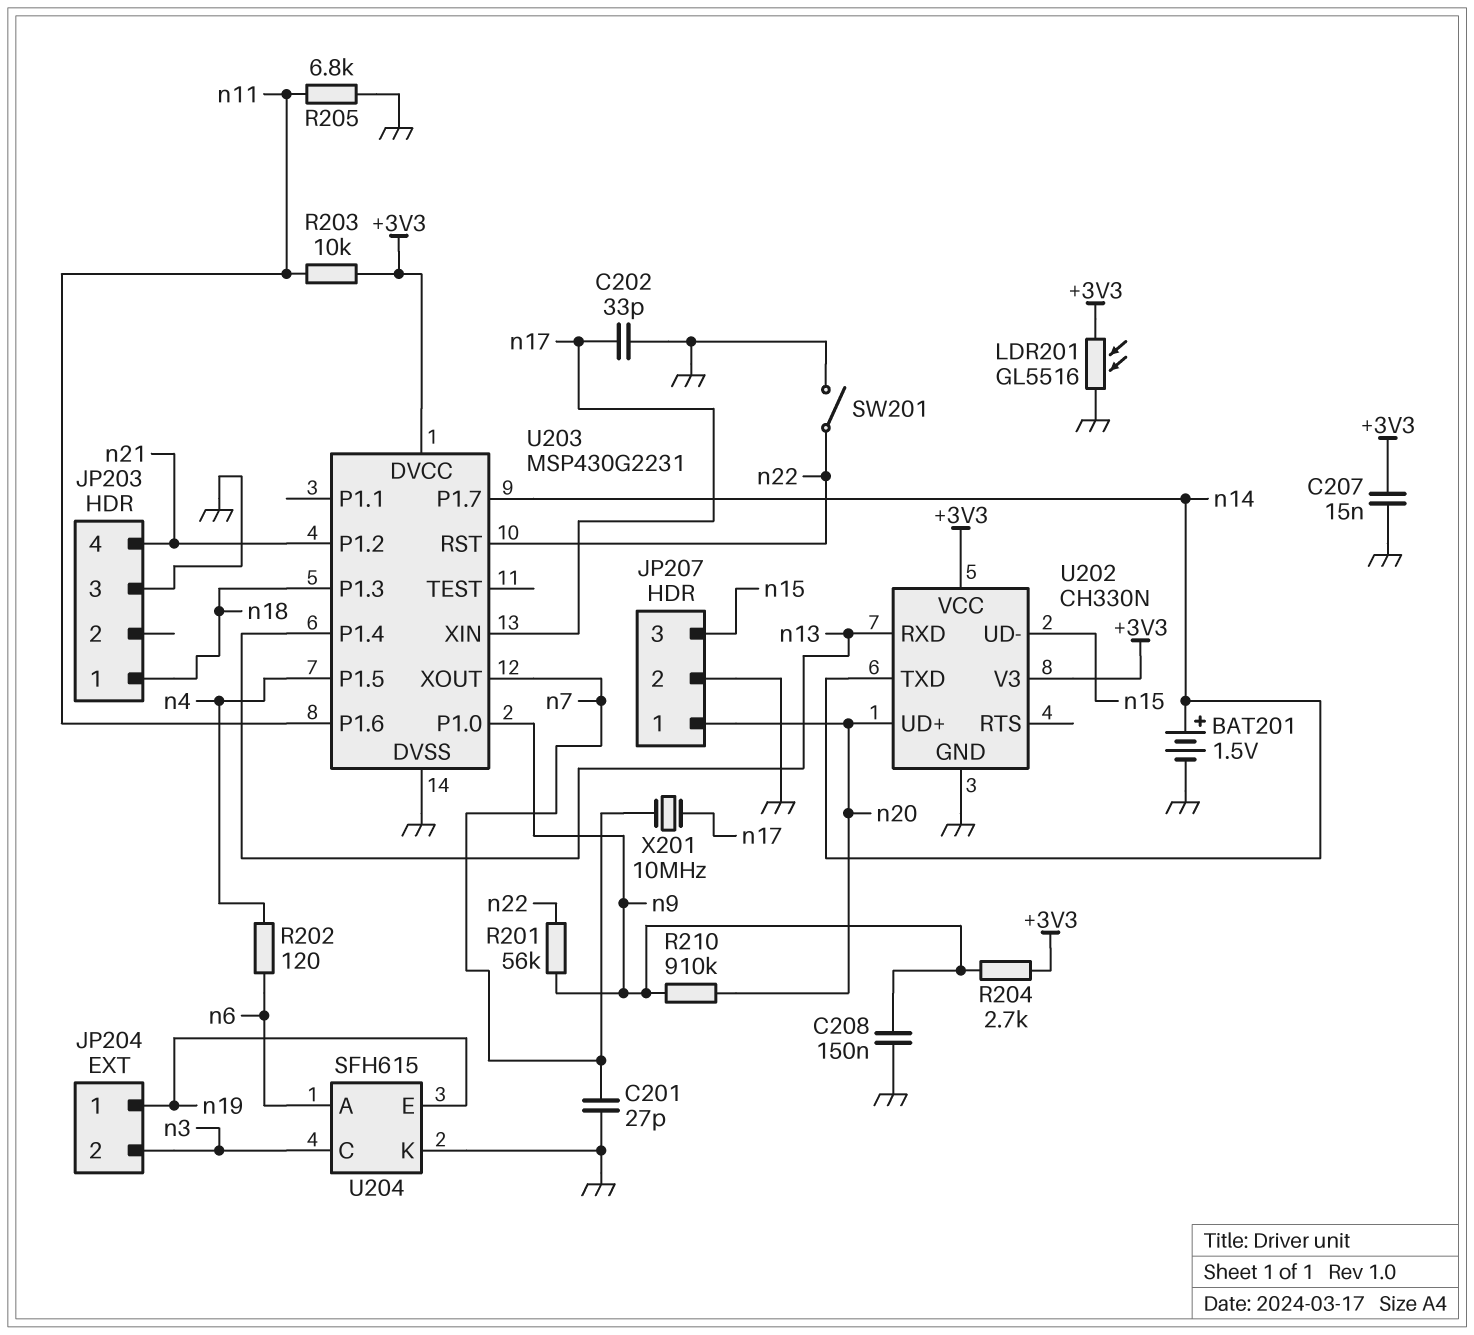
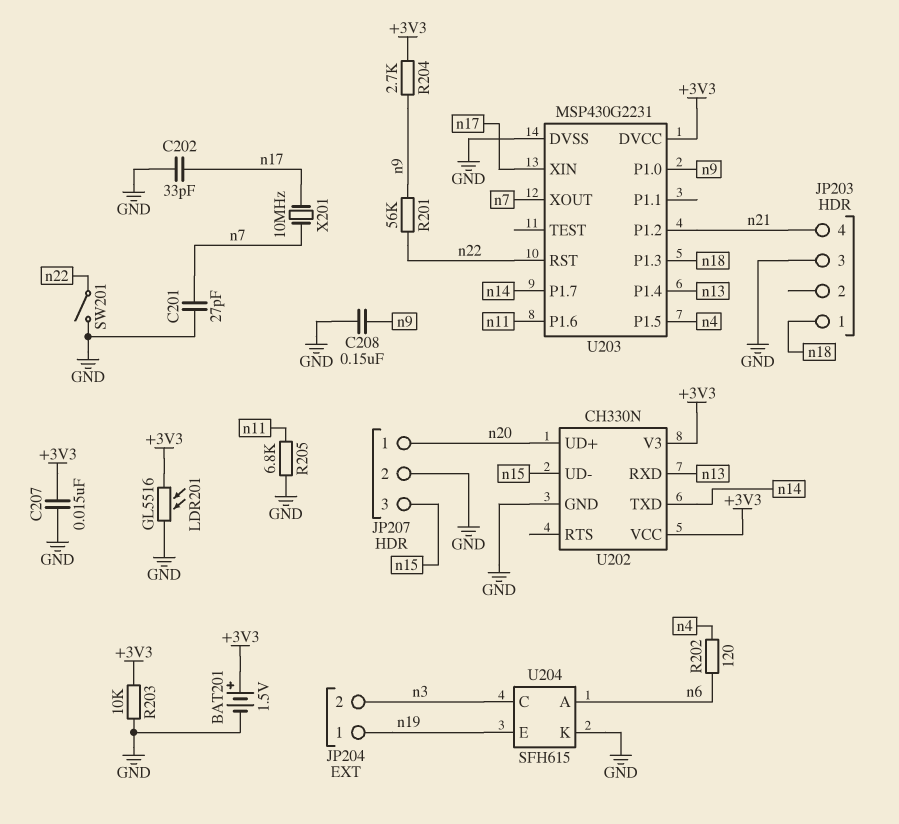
BAT201: 1.5V (plus n14, minus GND) -> 1.5V (plus +3V3, minus GND)
R203: 10k (+3V3, n11) -> 10k (+3V3, GND)
R210: 910k (n9, n20) -> none

